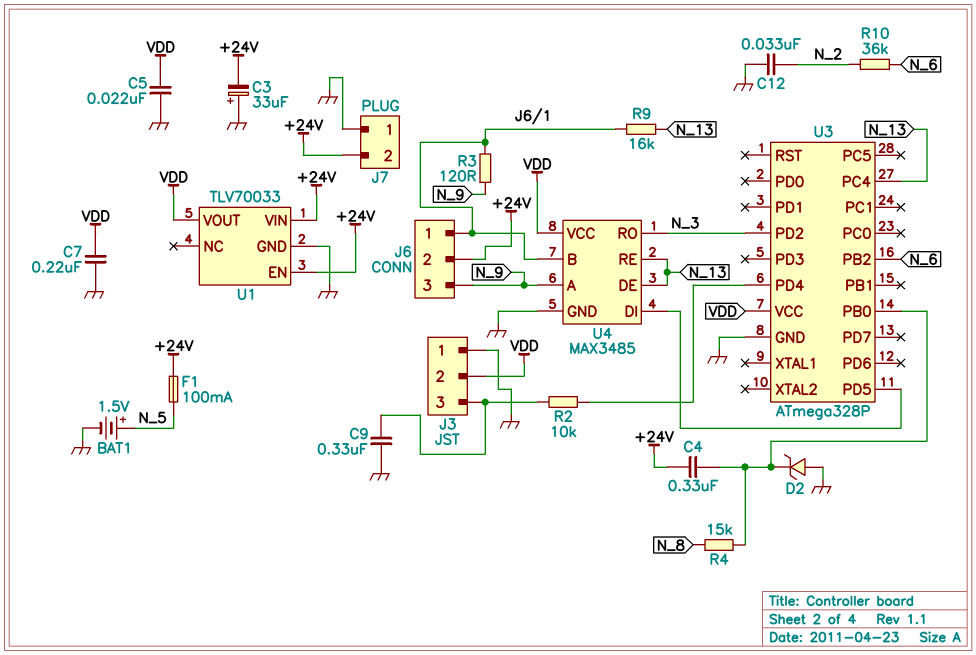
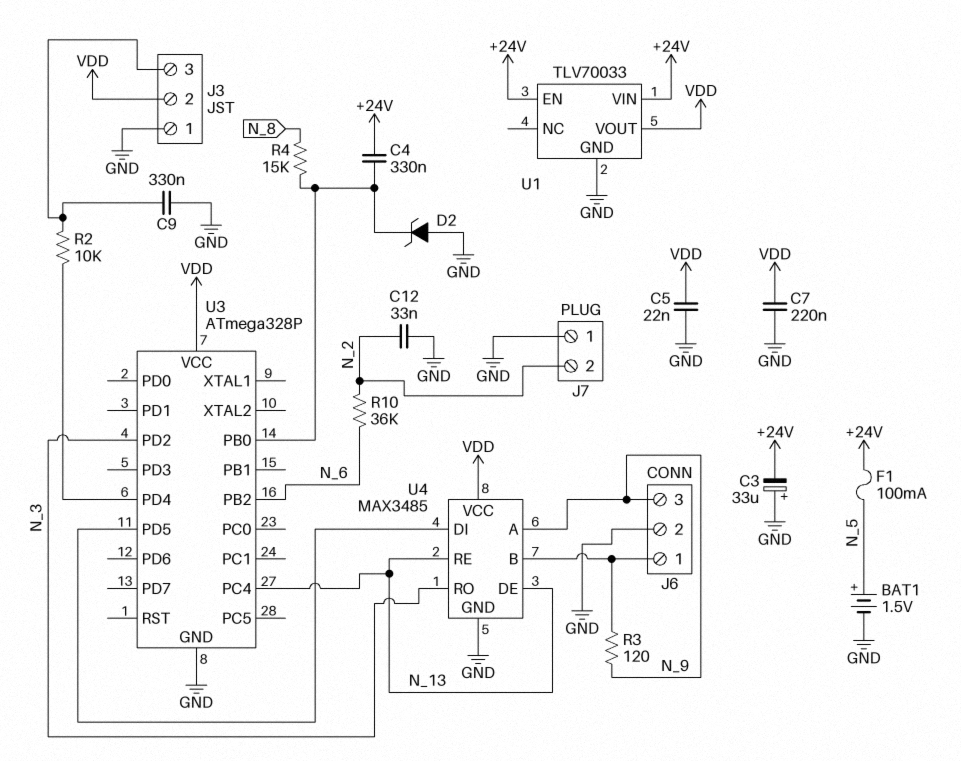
J6 pin 2: +24V -> GND
J7 pin 2: +24V -> N_2
R9: 16k (J6/1, N_13) -> none

